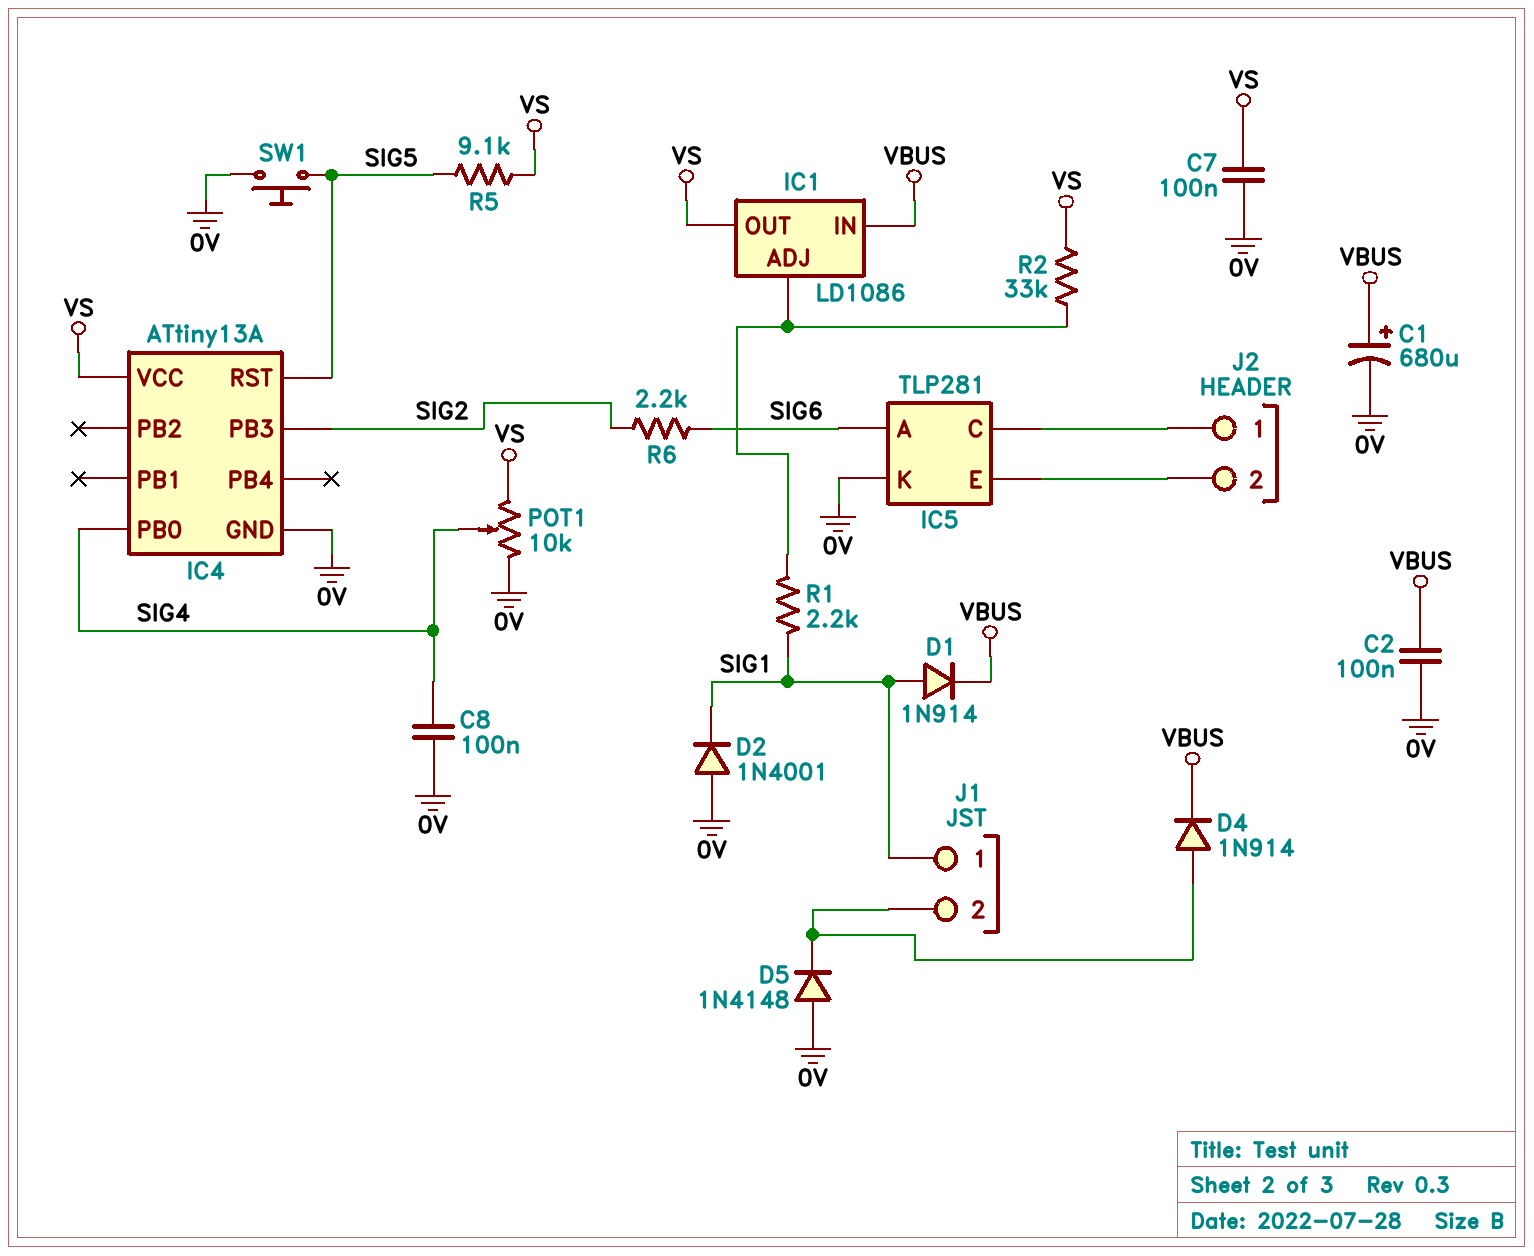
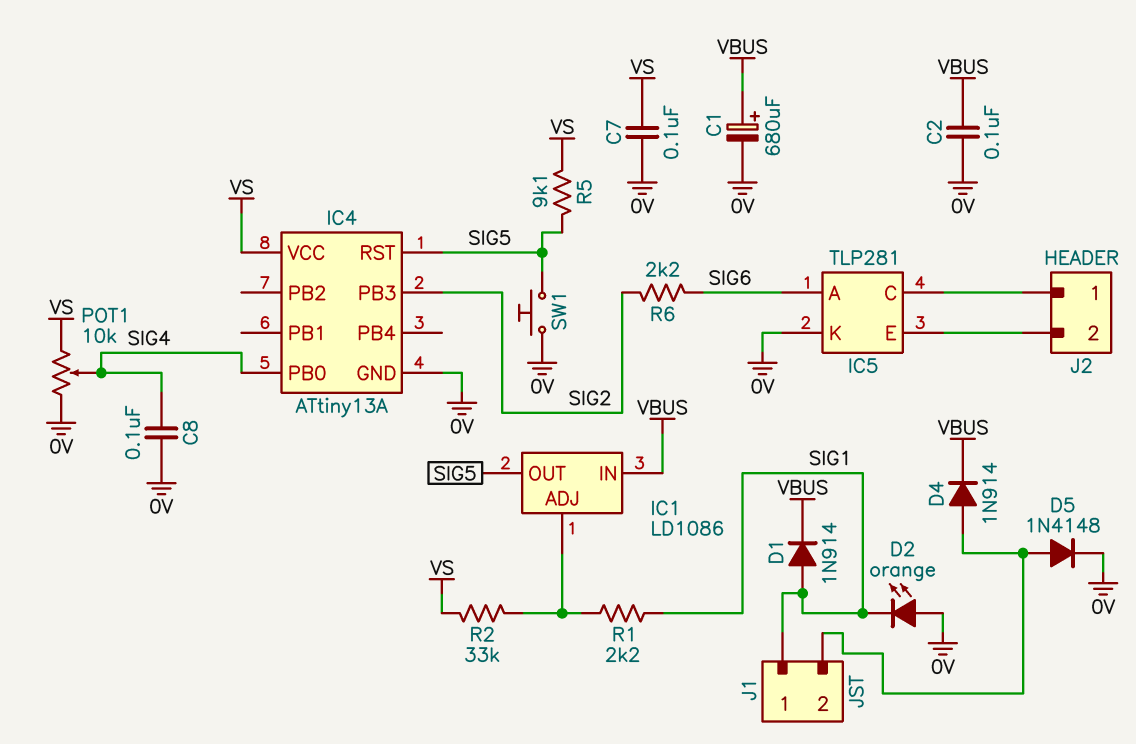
D2: diode 1N4001 (A 0V, K SIG1) -> LED orange (A 0V, K SIG1)
D5: diode 1N4148 (A 0V, K J1/2) -> diode 1N4148 (A J1/2, K 0V)
IC1 pin OUT: VS -> SIG5

